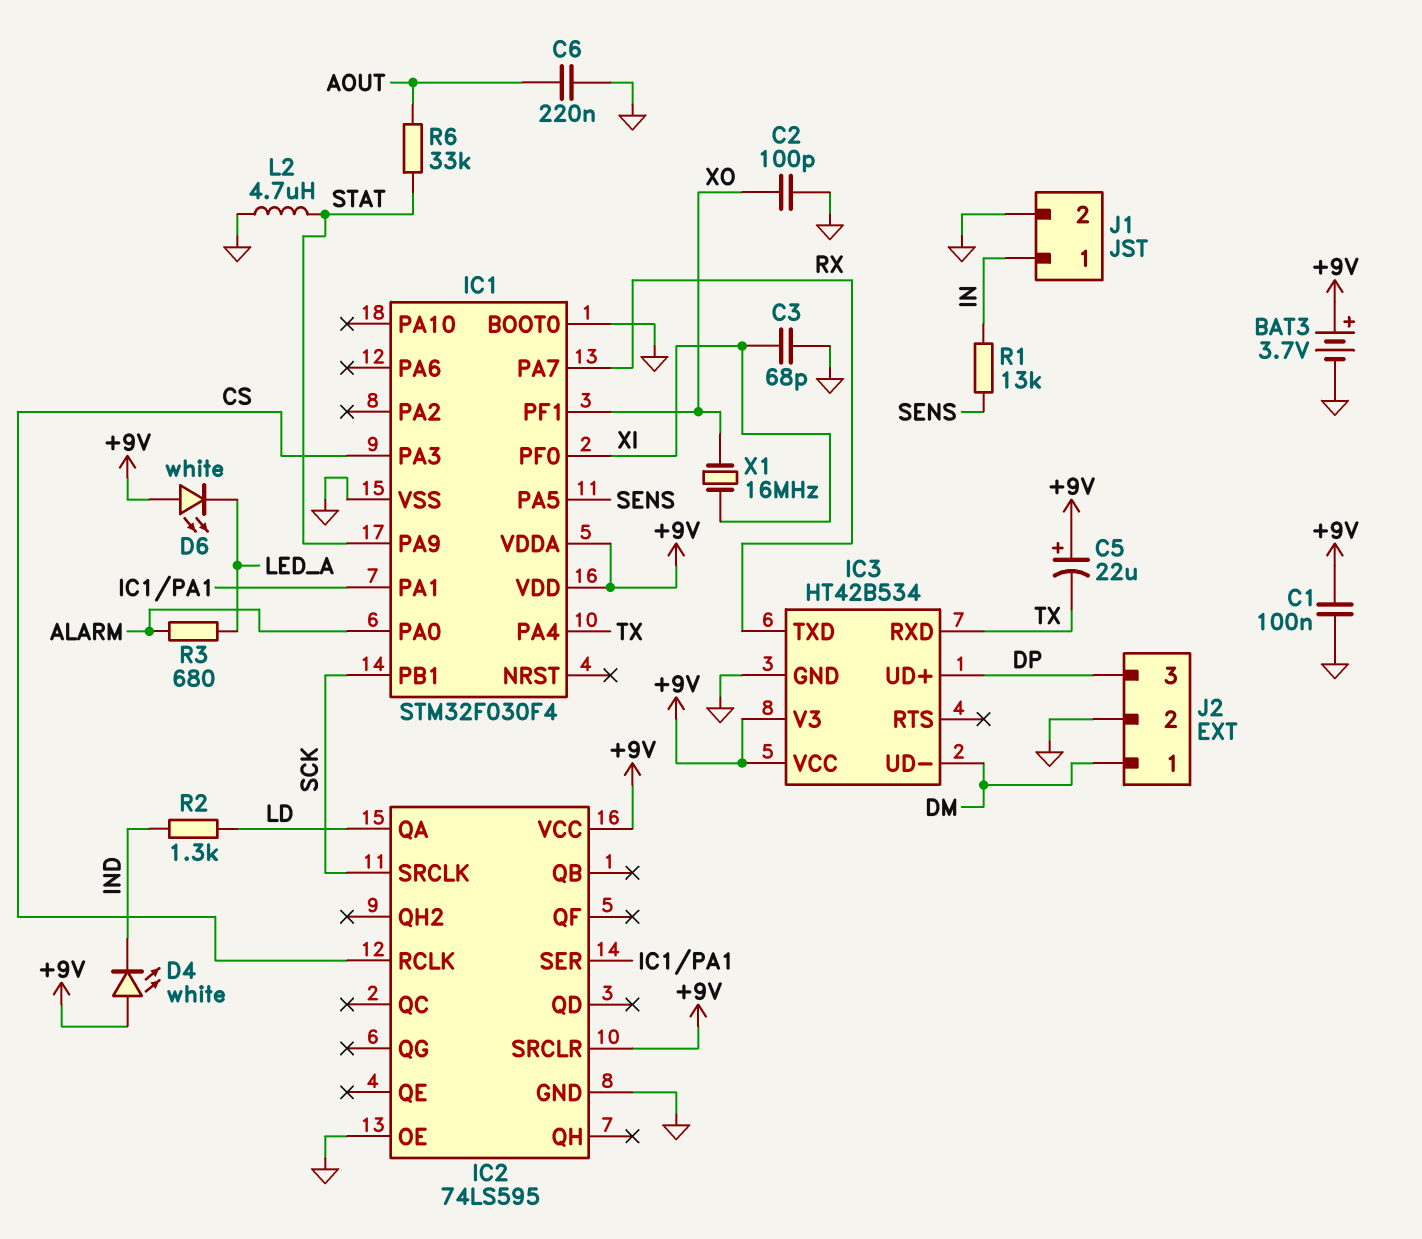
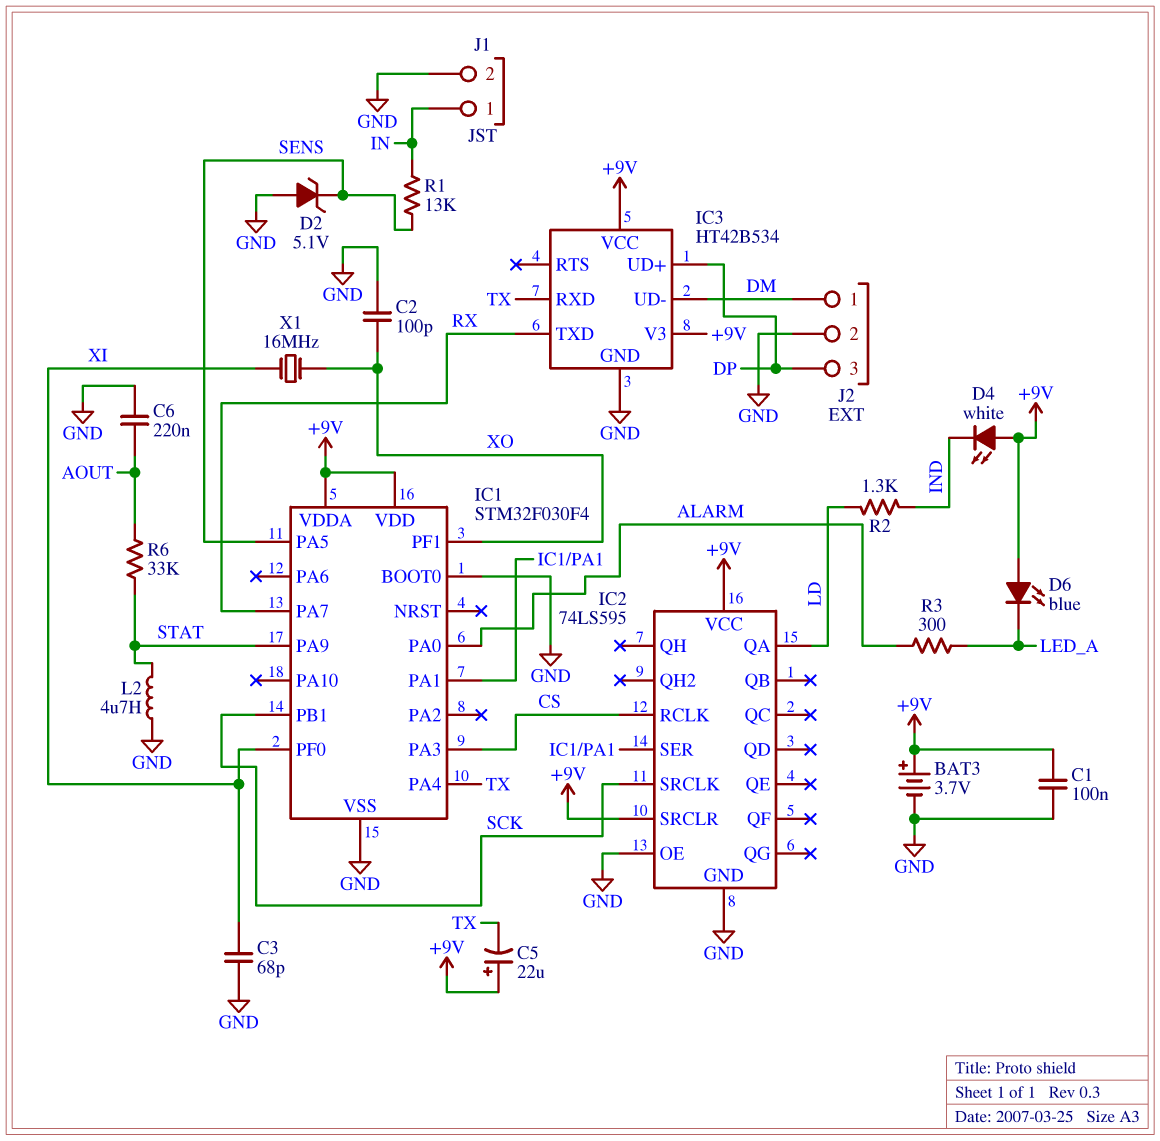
D2: none -> zener 5.1V (A GND, K SENS)
D6: LED white (A +9V, K LED_A) -> LED blue (A +9V, K LED_A)
R3: 680 (ALARM, LED_A) -> 300 (ALARM, LED_A)

